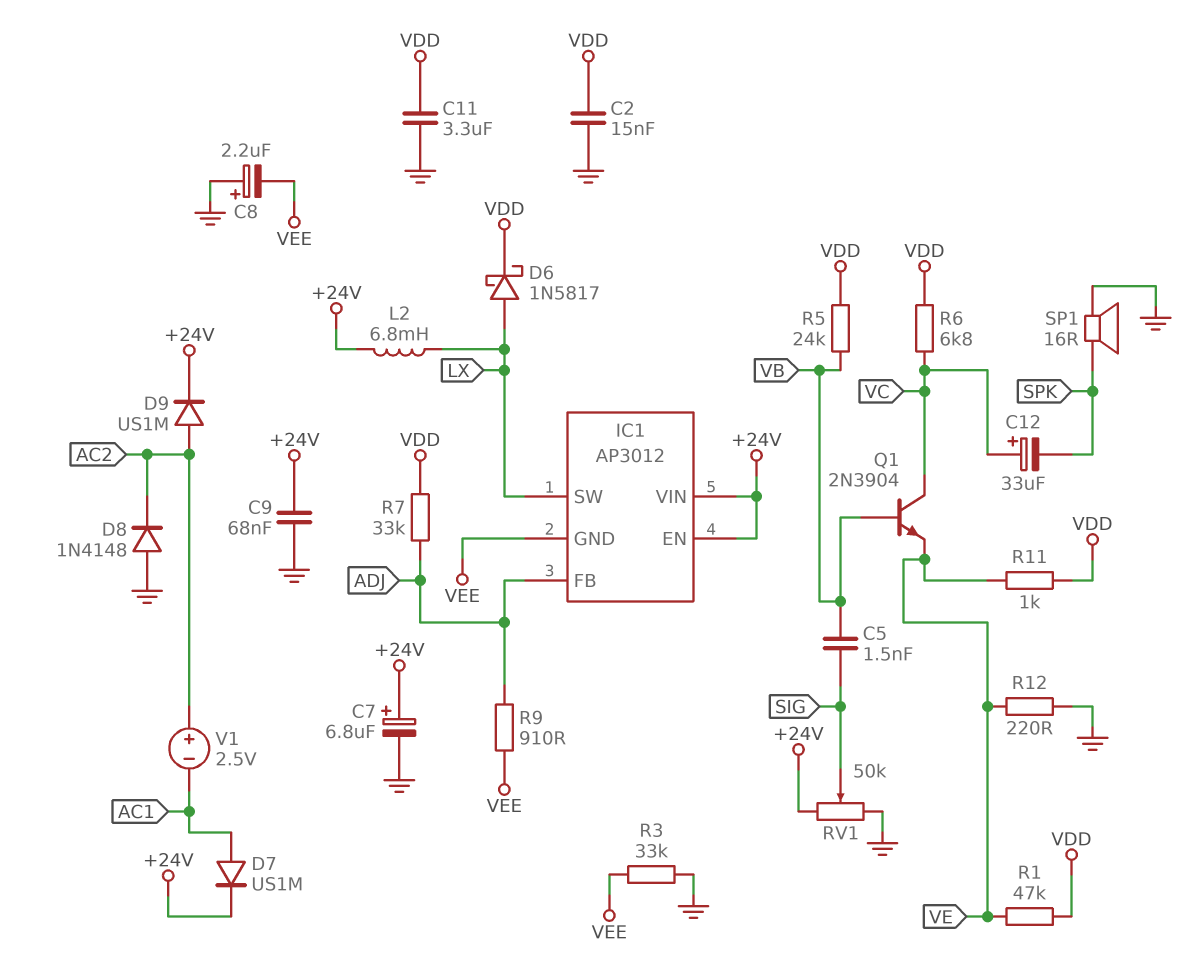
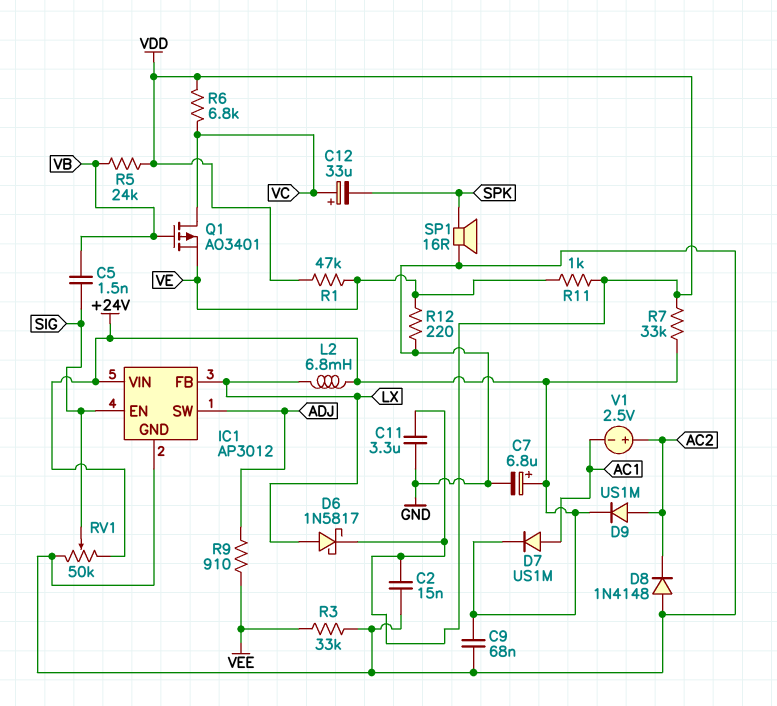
C8: 2.2uF (plus GND, minus VEE) -> none
IC1 pin EN: +24V -> SIG
IC1 pin FB: ADJ -> LX
IC1 pin GND: VEE -> GND
IC1 pin SW: LX -> ADJ
Q1: NPN 2N3904 (B VB, C VC, E VE) -> PMOS AO3401 (G VB, D VC, S VE)
R7: 33k (ADJ, VDD) -> 33k (+24V, VDD)

